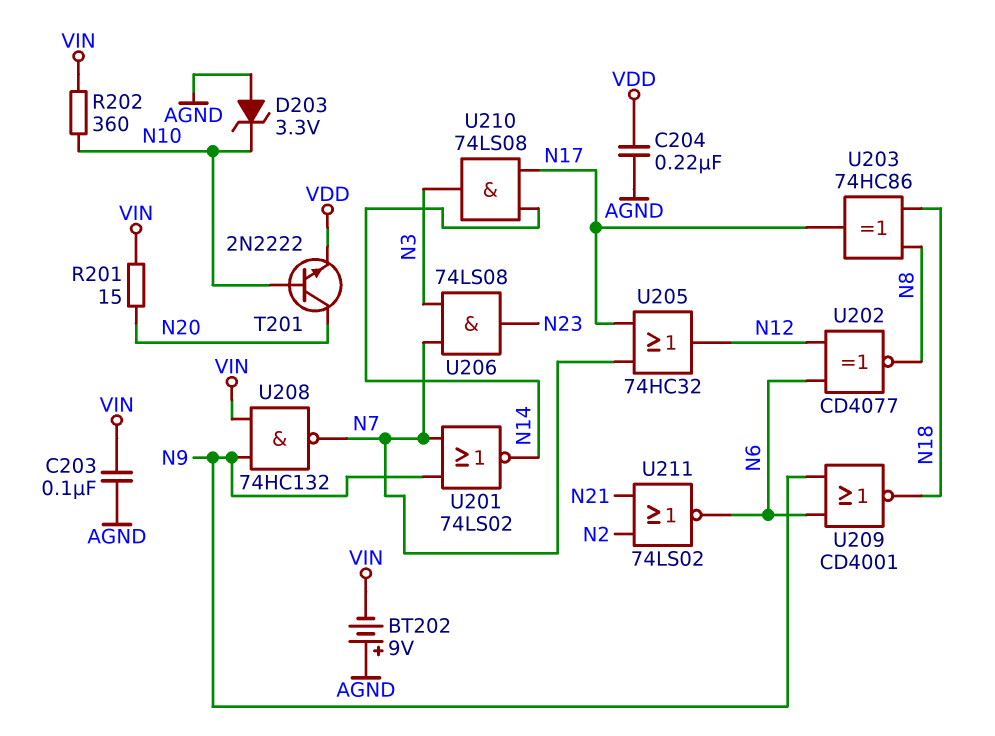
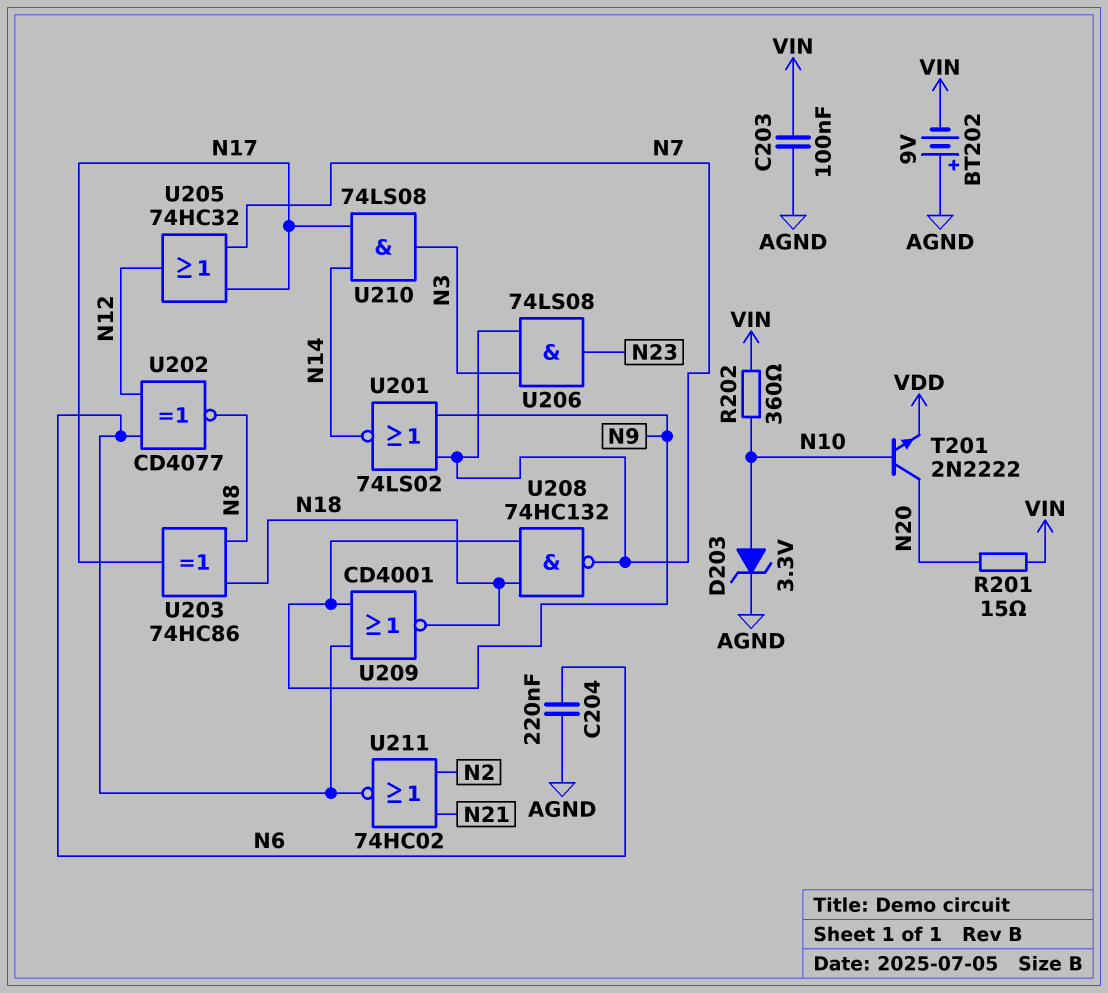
C204: 220nF (AGND, VDD) -> 220nF (AGND, N6)
D203: zener 3.3V (A AGND, K N10) -> zener 3.3V (A N10, K AGND)
U208: NAND 74HC132 (in N9, in VIN, out N7) -> NAND 74HC132 (in N9, in N18, out N7)
U211: NOR 74LS02 (in N2, in N21, out N6) -> NOR 74HC02 (in N2, in N21, out N6)

